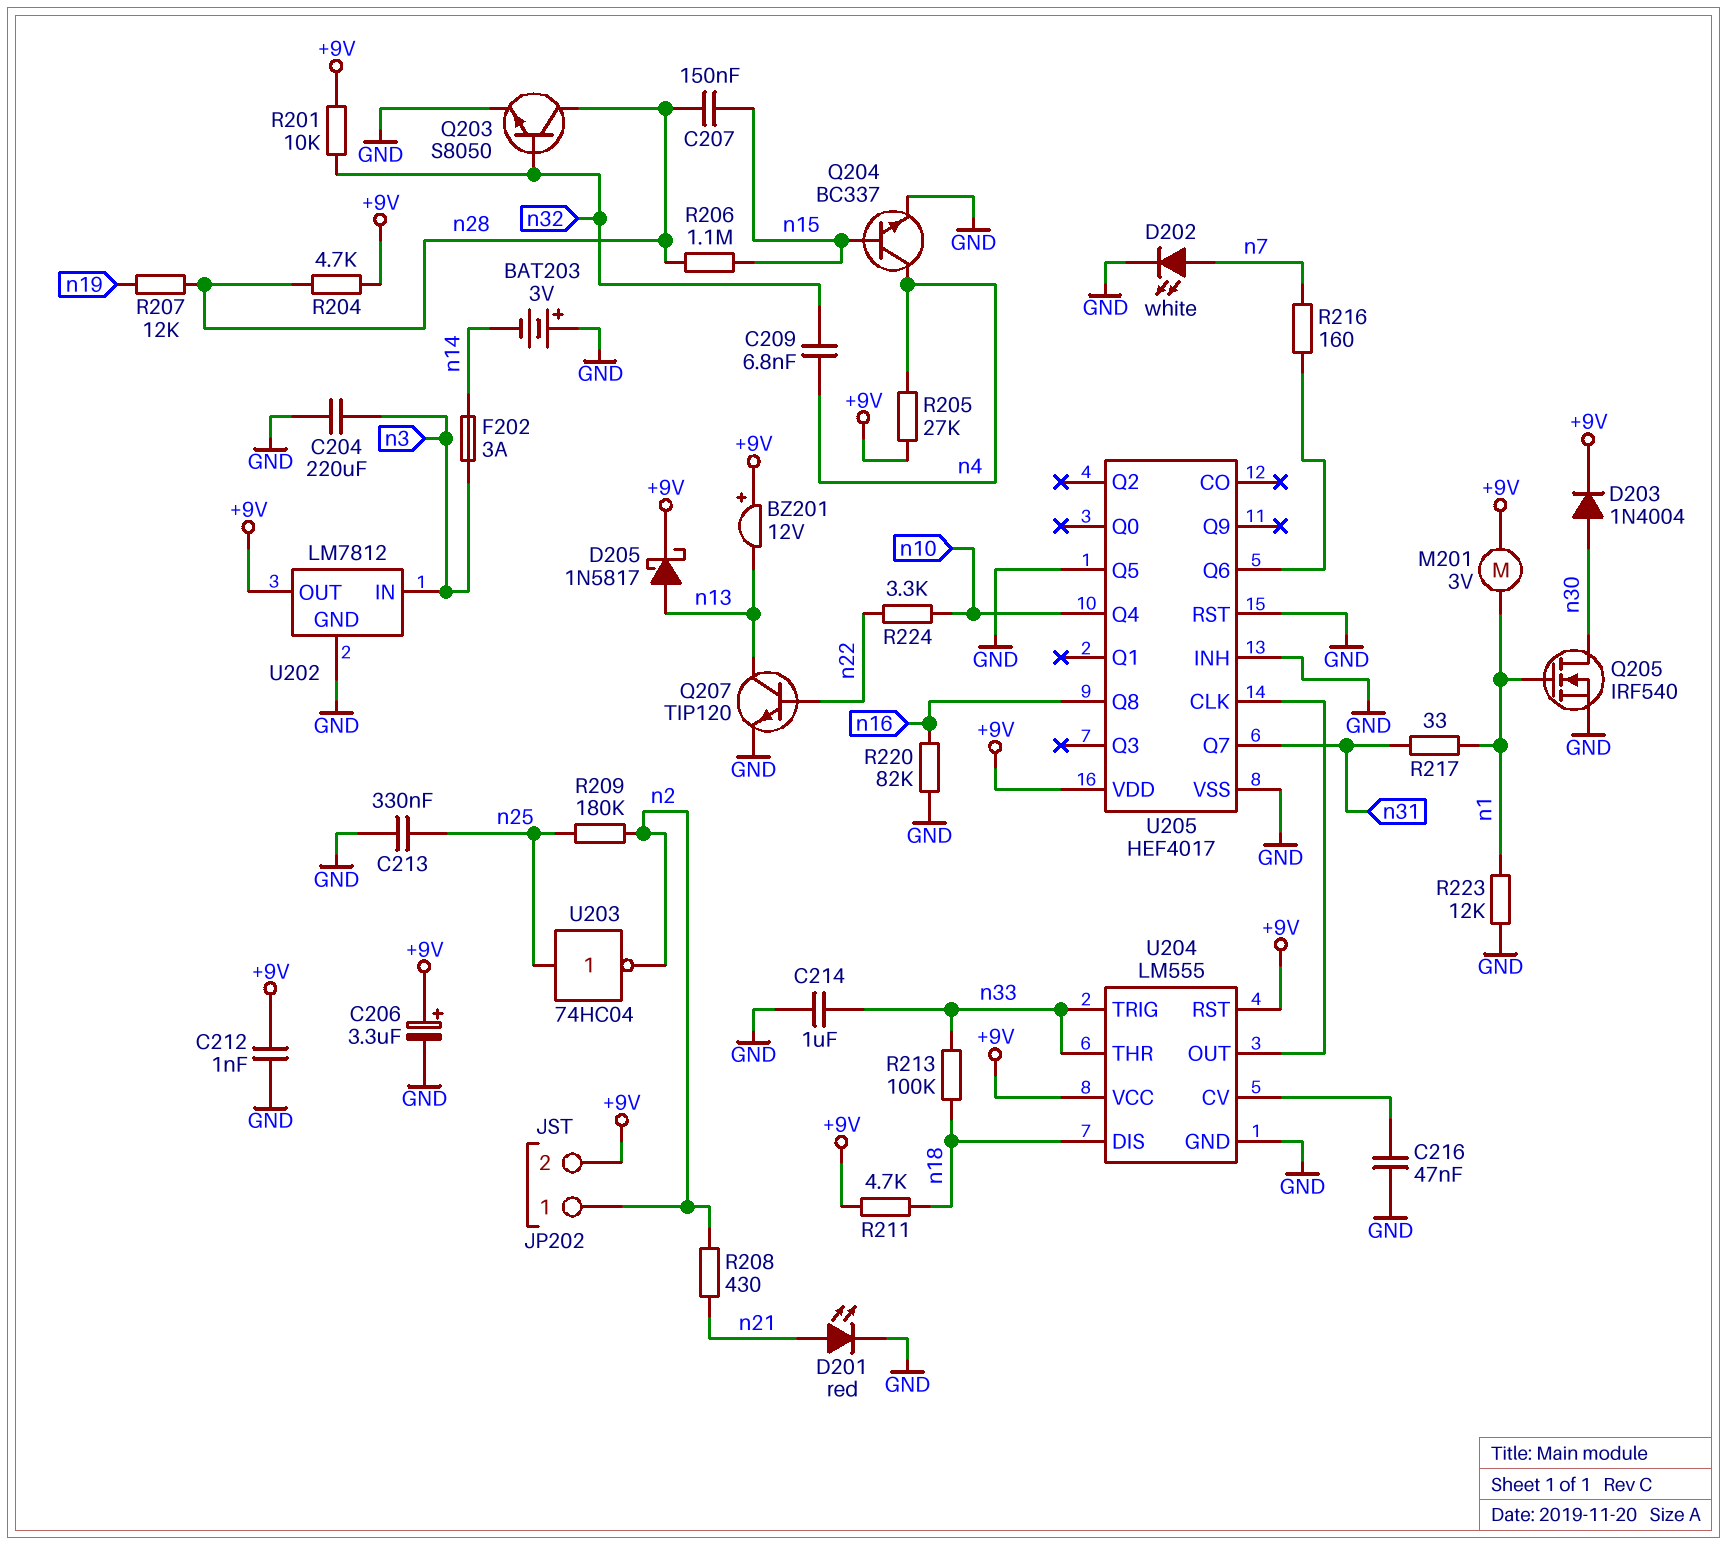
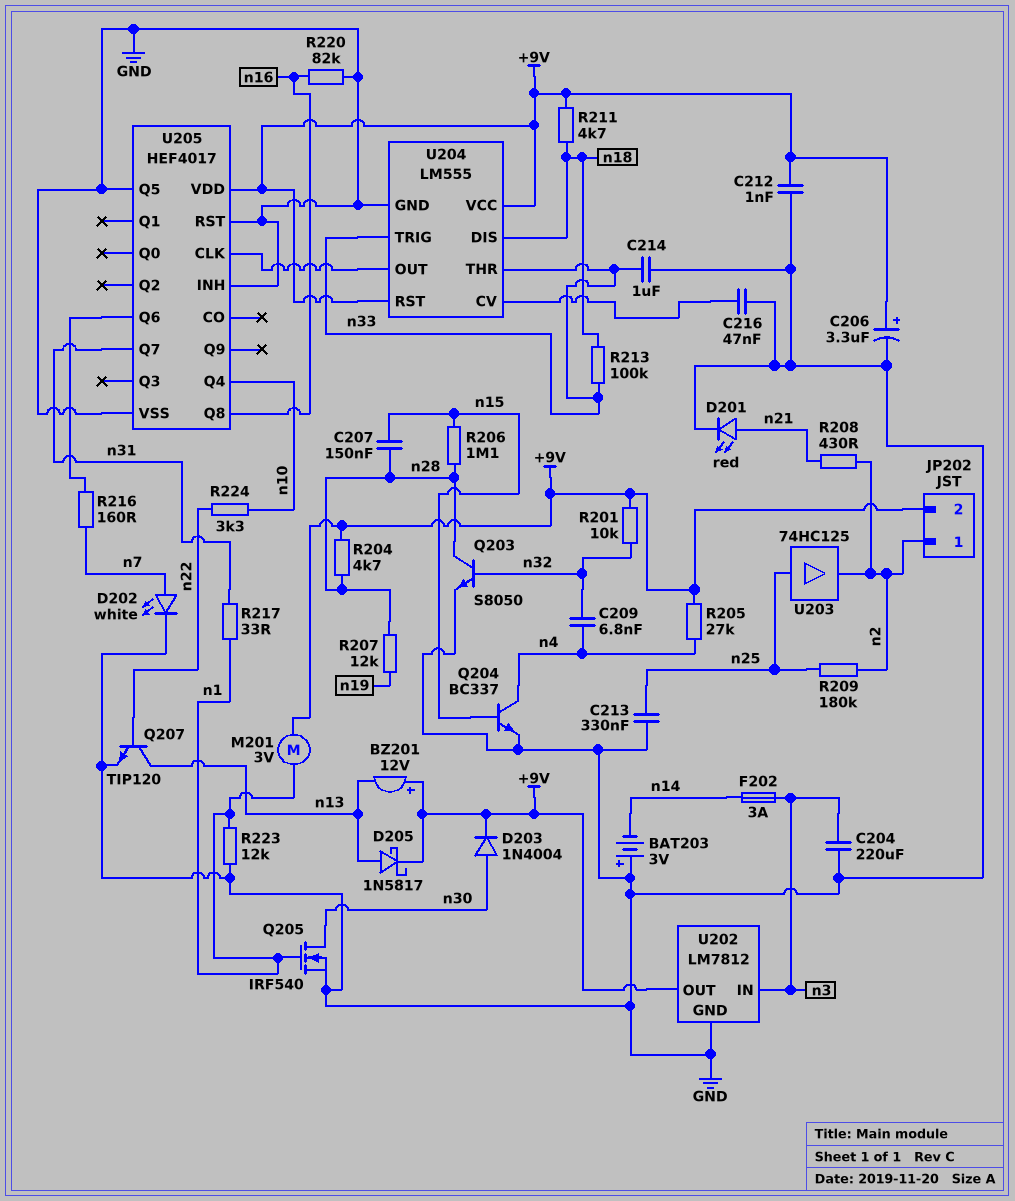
U203: NOT 74HC04 (in n25, out n2) -> buffer 74HC125 (in n25, out n2)

